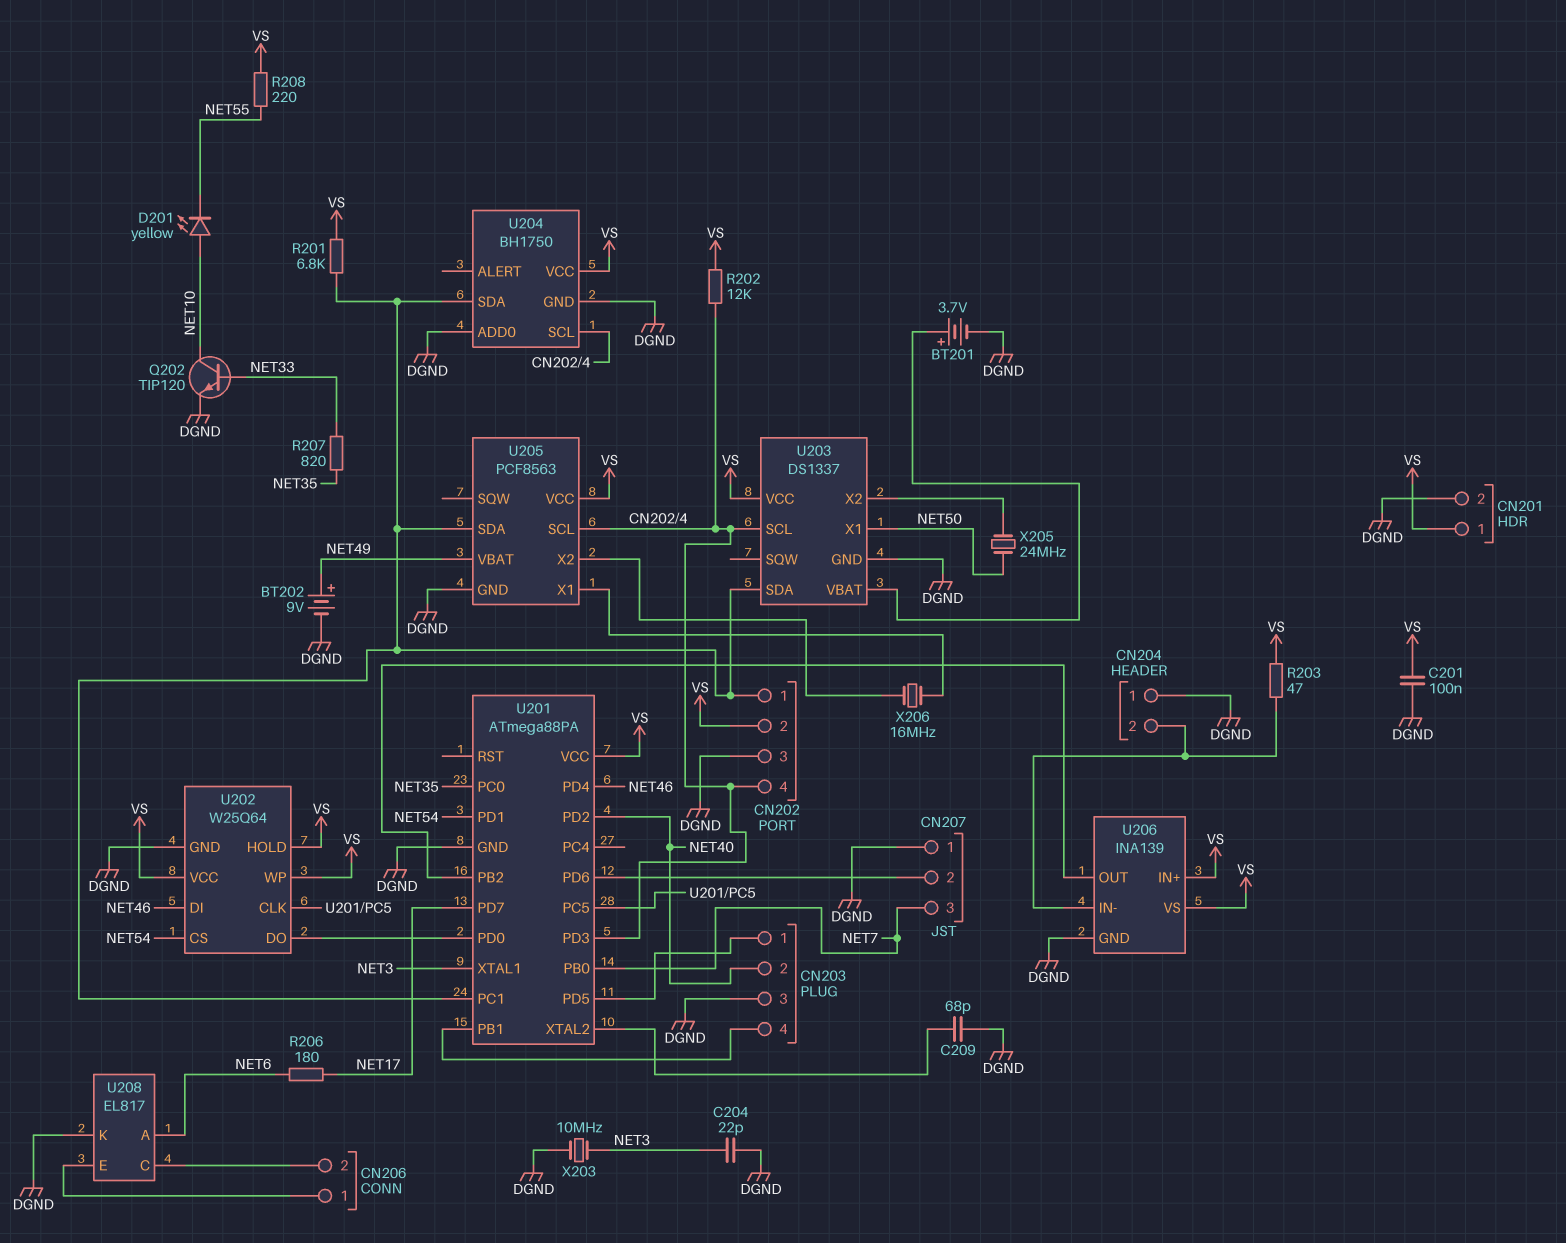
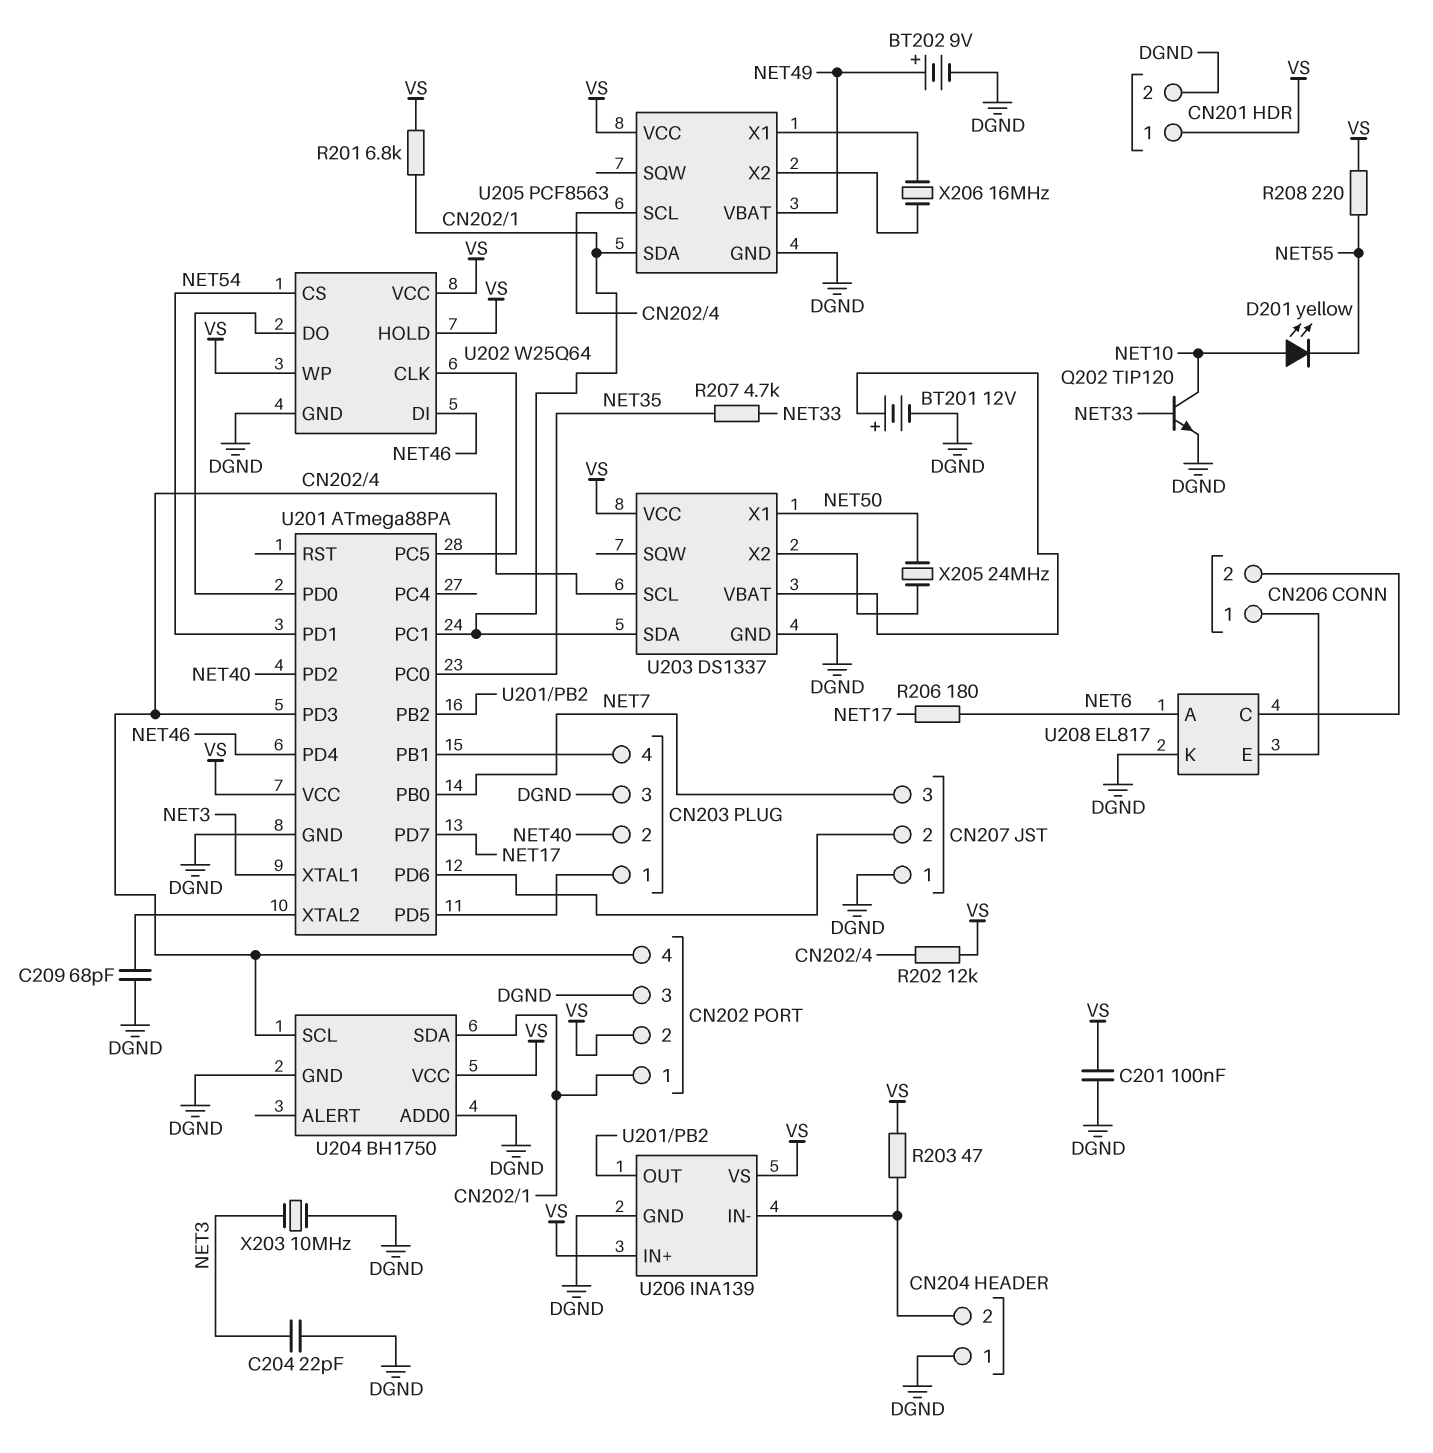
BT201: 3.7V (plus U203/VBAT, minus DGND) -> 12V (plus U203/VBAT, minus DGND)
R207: 820 (NET33, NET35) -> 4.7k (NET33, NET35)

